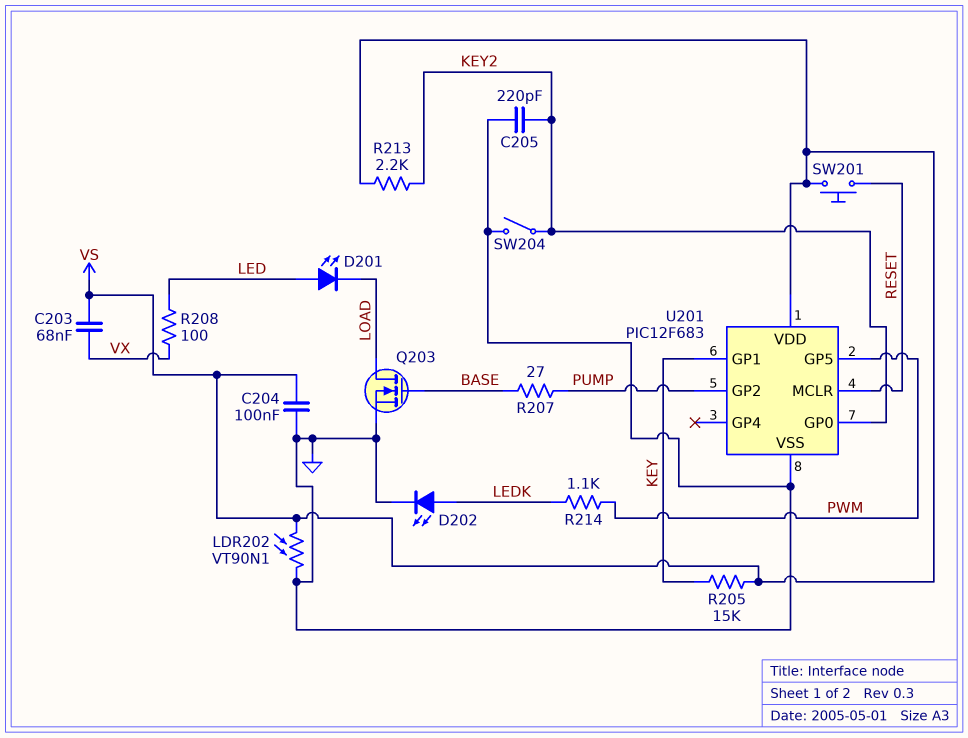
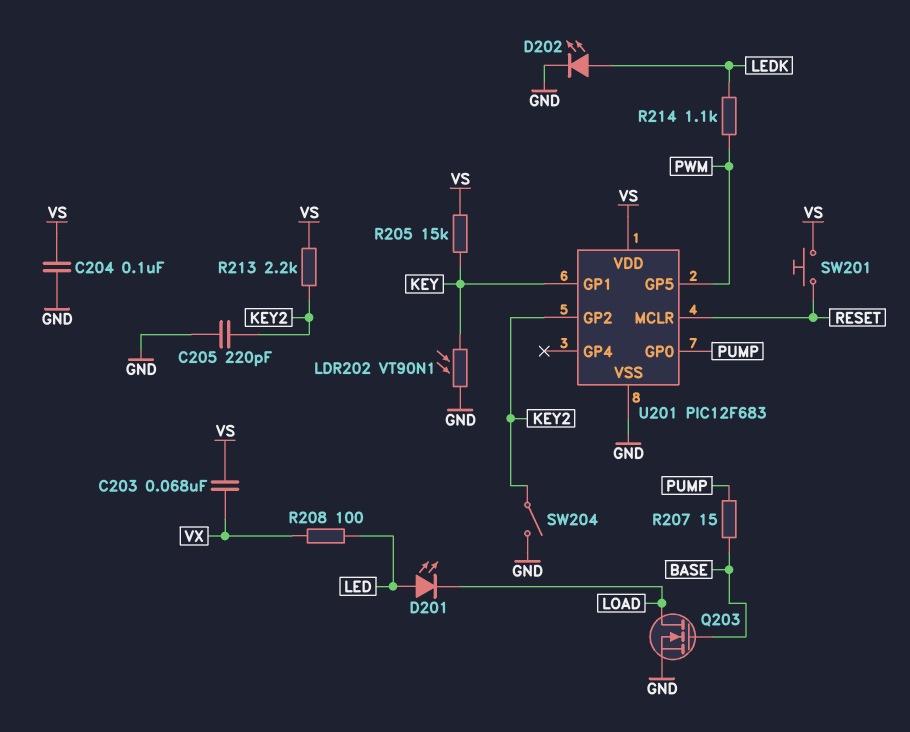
LDR202: VT90N1 (GND, VS) -> VT90N1 (GND, KEY)
R207: 27 (BASE, PUMP) -> 15 (BASE, PUMP)
U201 pin GP0: KEY2 -> PUMP
U201 pin GP2: PUMP -> KEY2

